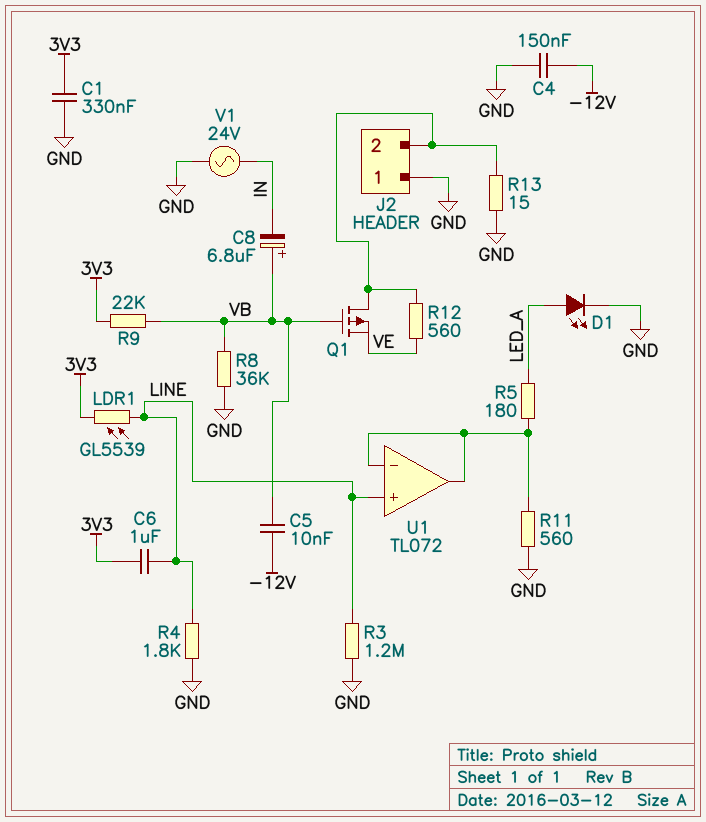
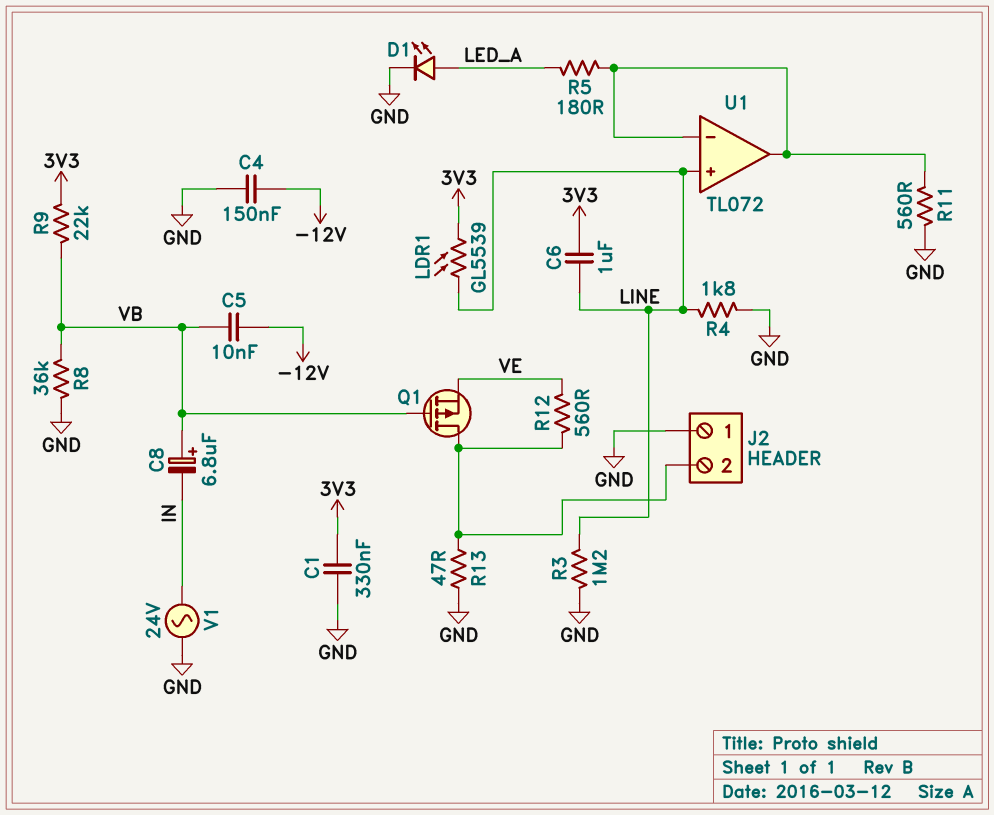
R13: 15 (GND, J2/2) -> 47 (GND, J2/2)

